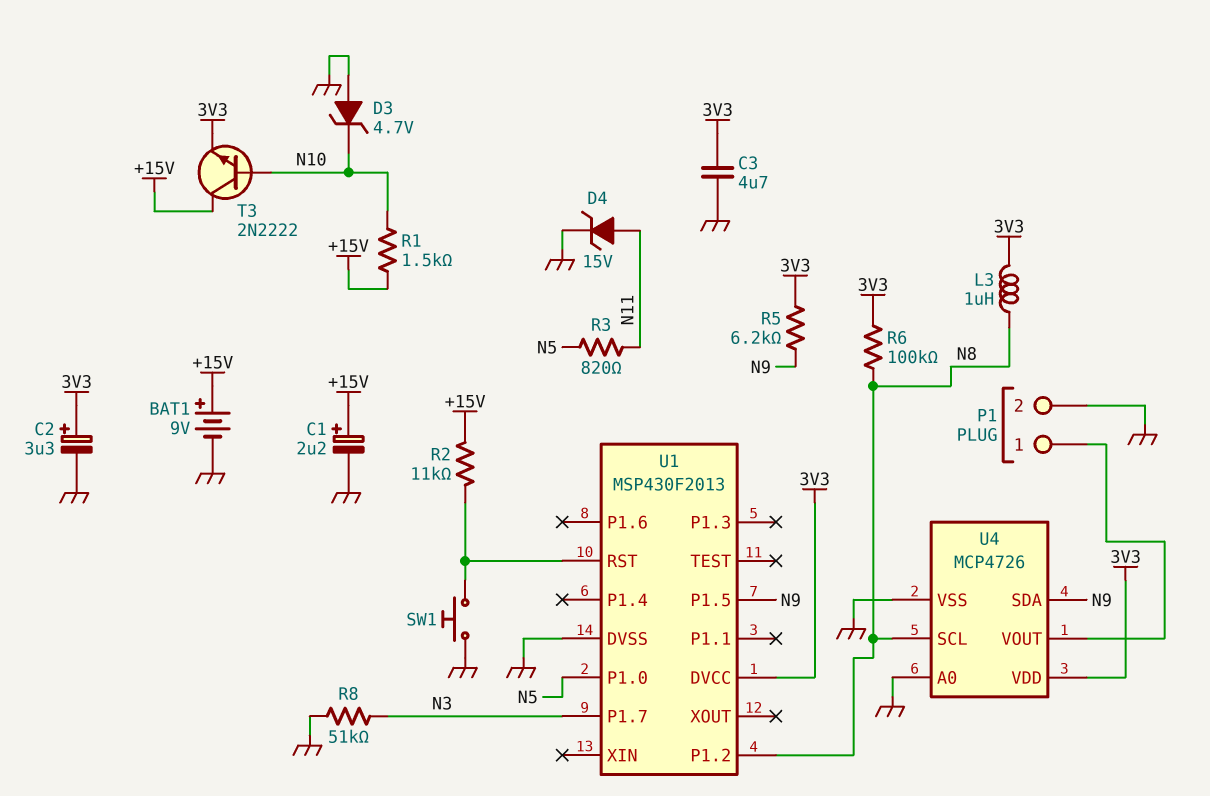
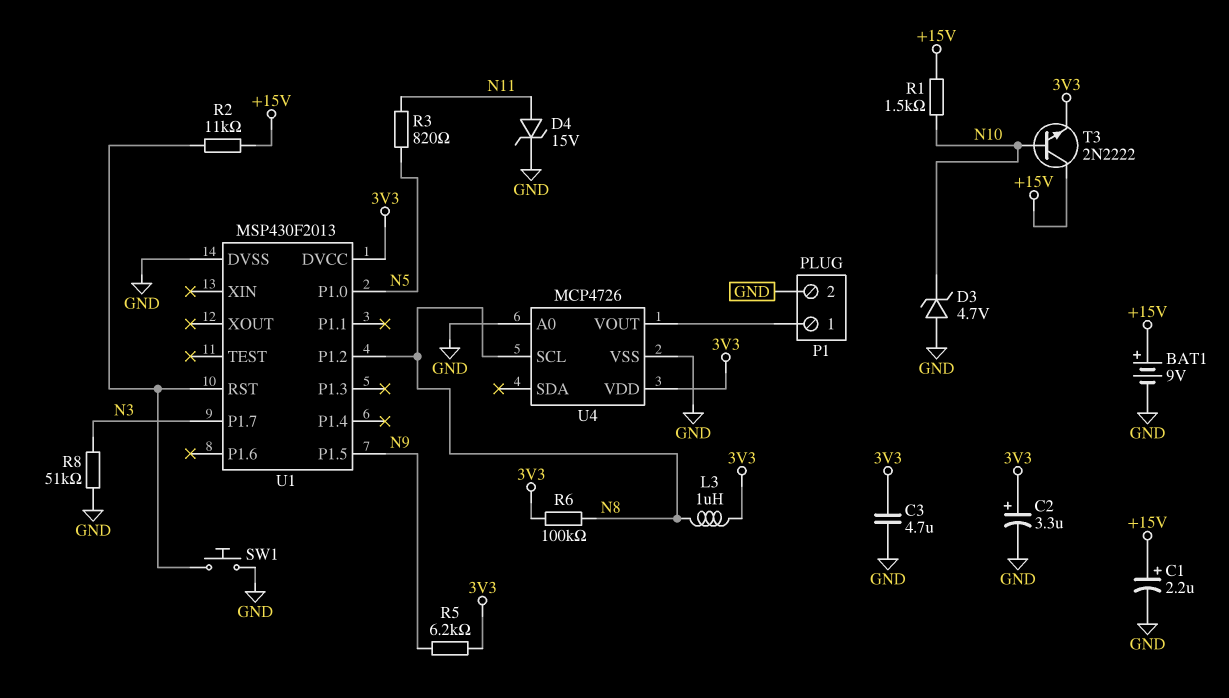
U4 pin SDA: N9 -> none

